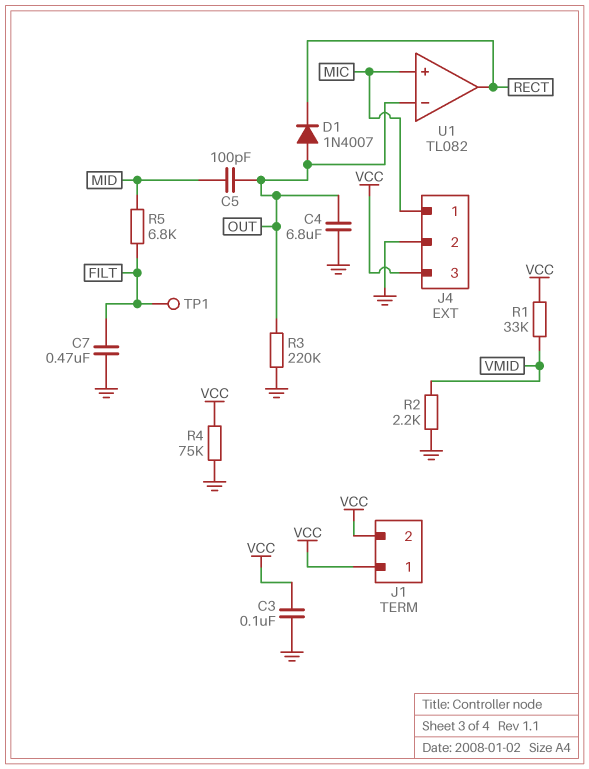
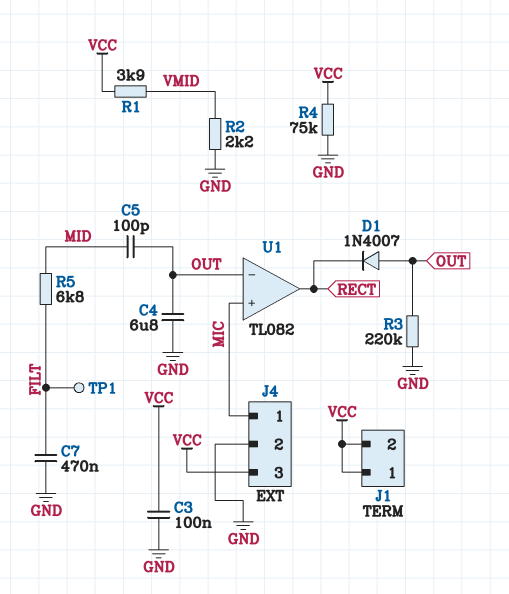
R1: 33k (VCC, VMID) -> 3.9k (VCC, VMID)

